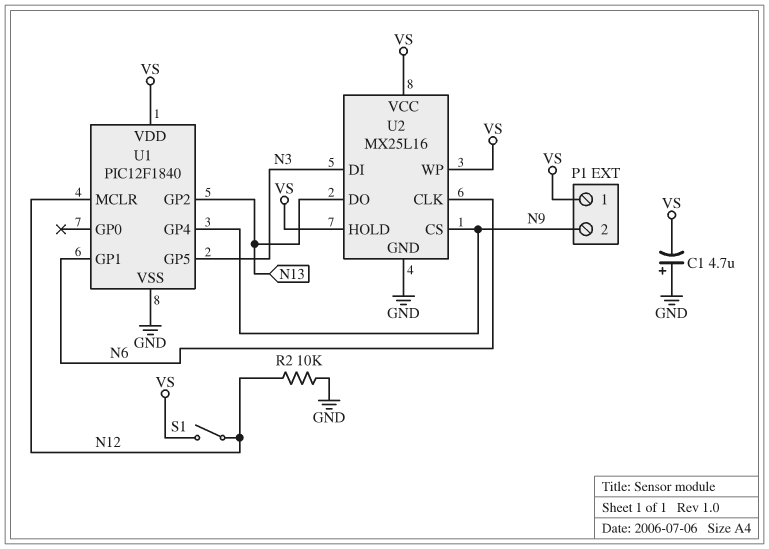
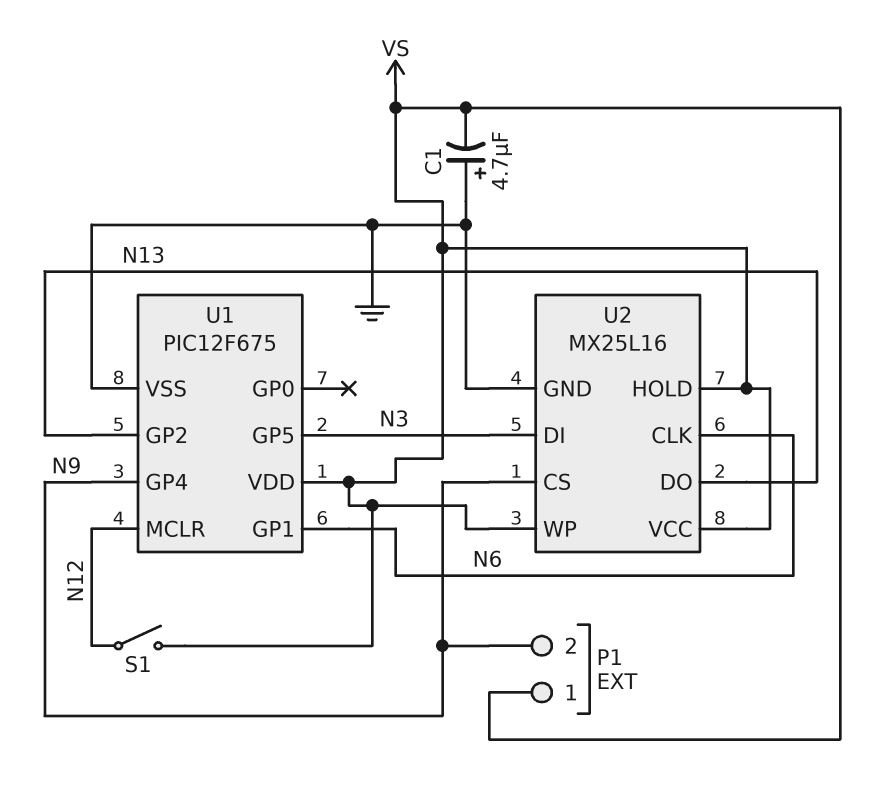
R2: 10k (GND, N12) -> none
U1: PIC12F1840 -> PIC12F675

